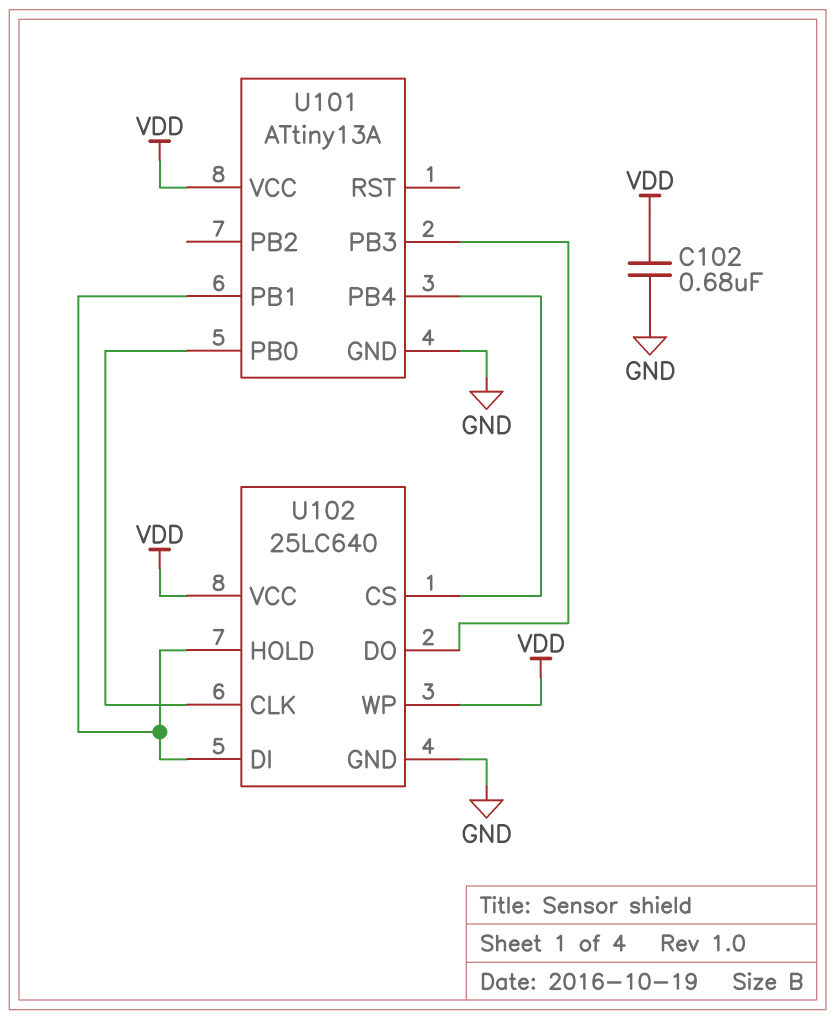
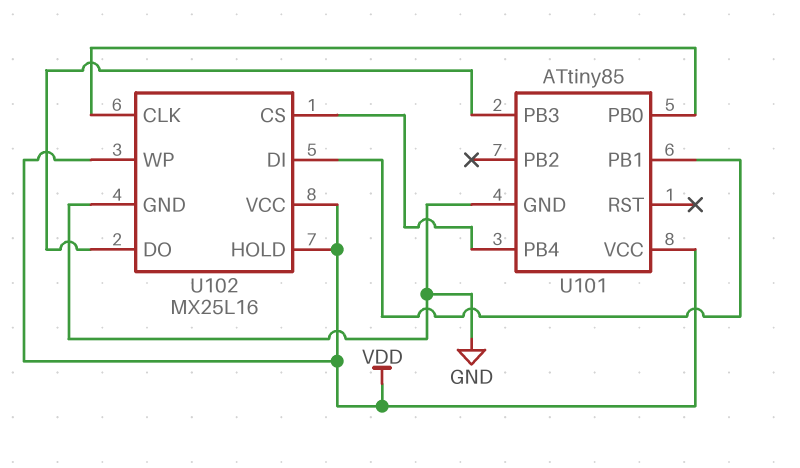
C102: 680nF (GND, VDD) -> none
U101: ATtiny13A -> ATtiny85
U102: 25LC640 -> MX25L16
U102 pin HOLD: U101/PB1 -> VDD

